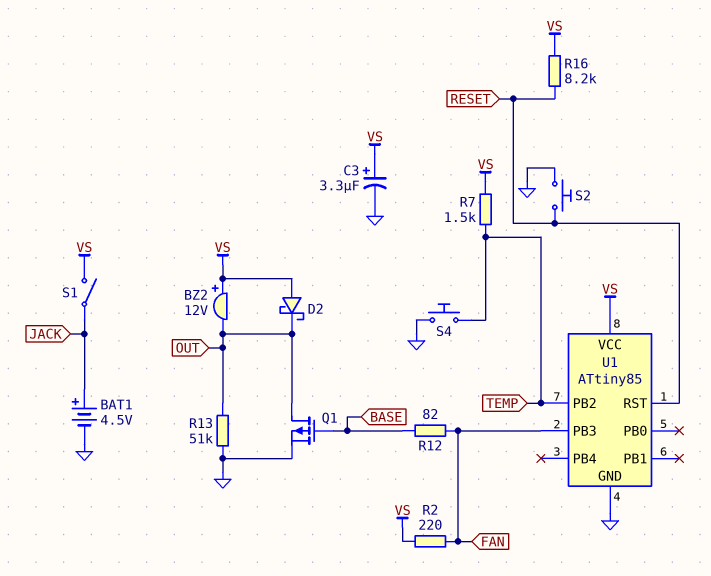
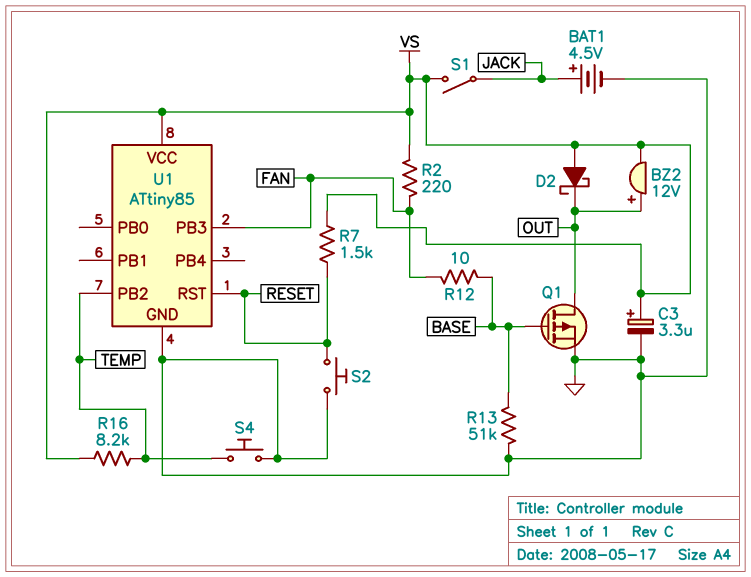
BZ2: buzzer 12V (plus VS, minus OUT) -> buzzer 12V (plus OUT, minus VS)
R7: 1.5k (TEMP, VS) -> 1.5k (RESET, VS)
R12: 82 (BASE, FAN) -> 10 (BASE, FAN)
R13: 51k (GND, OUT) -> 51k (BASE, GND)
R16: 8.2k (RESET, VS) -> 8.2k (TEMP, VS)

